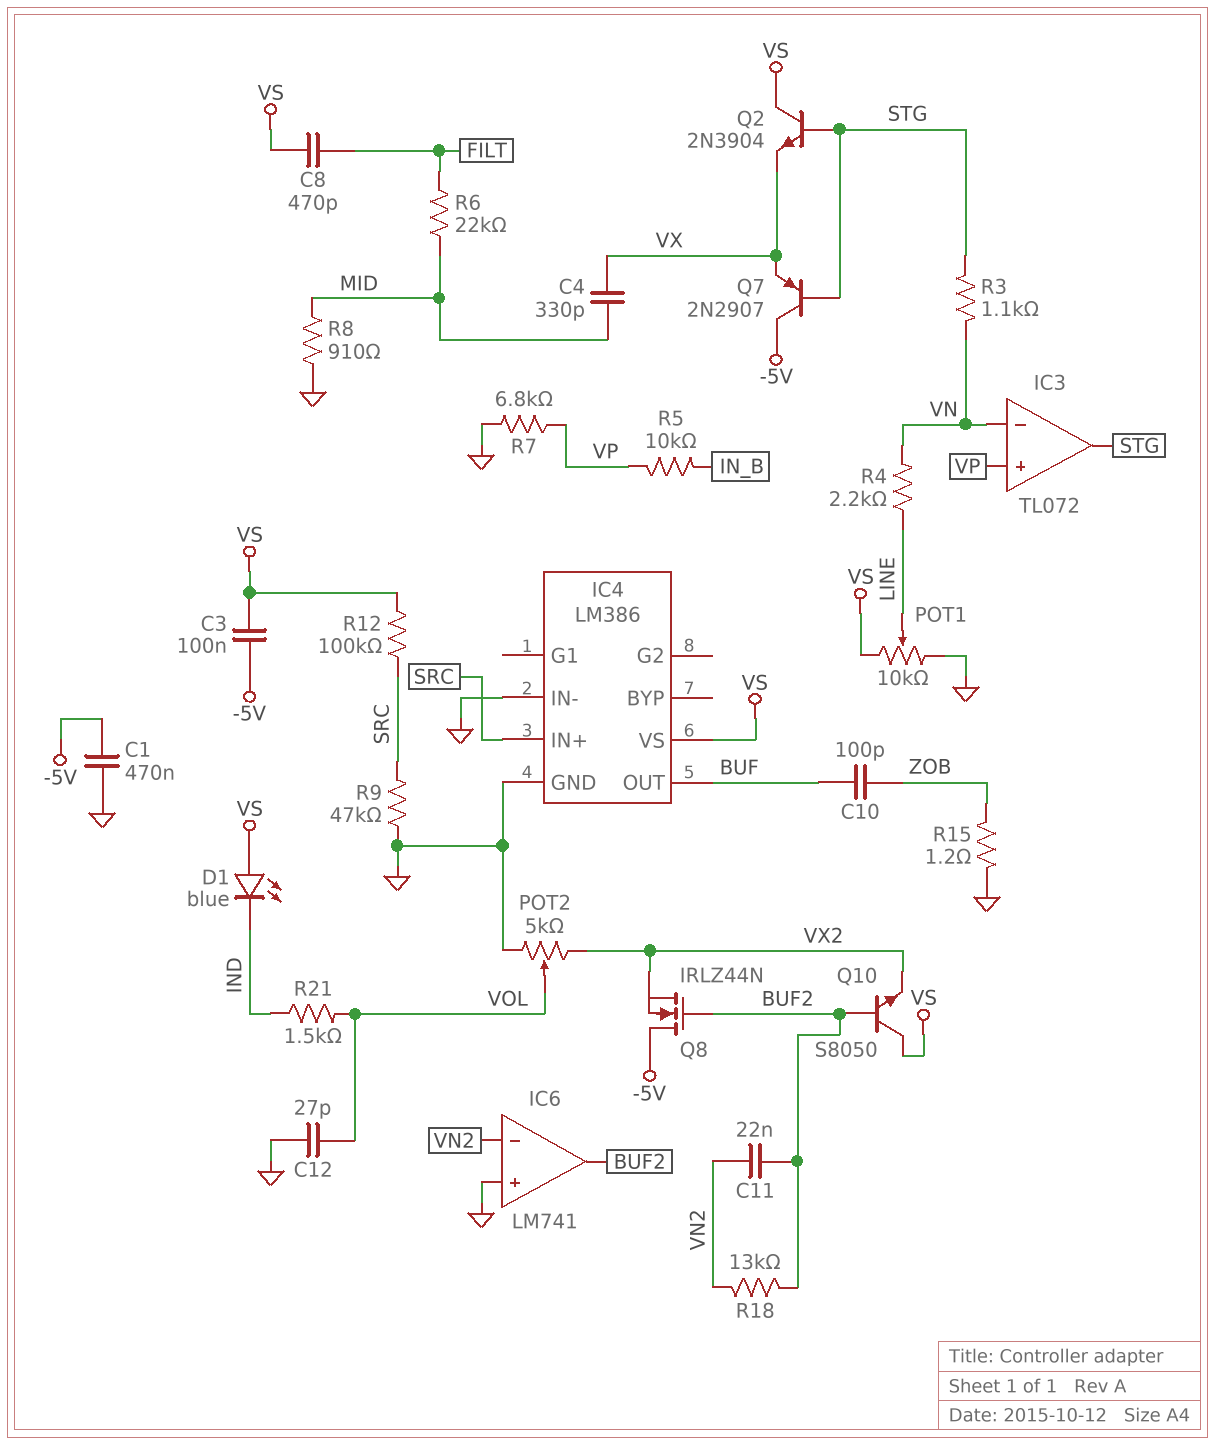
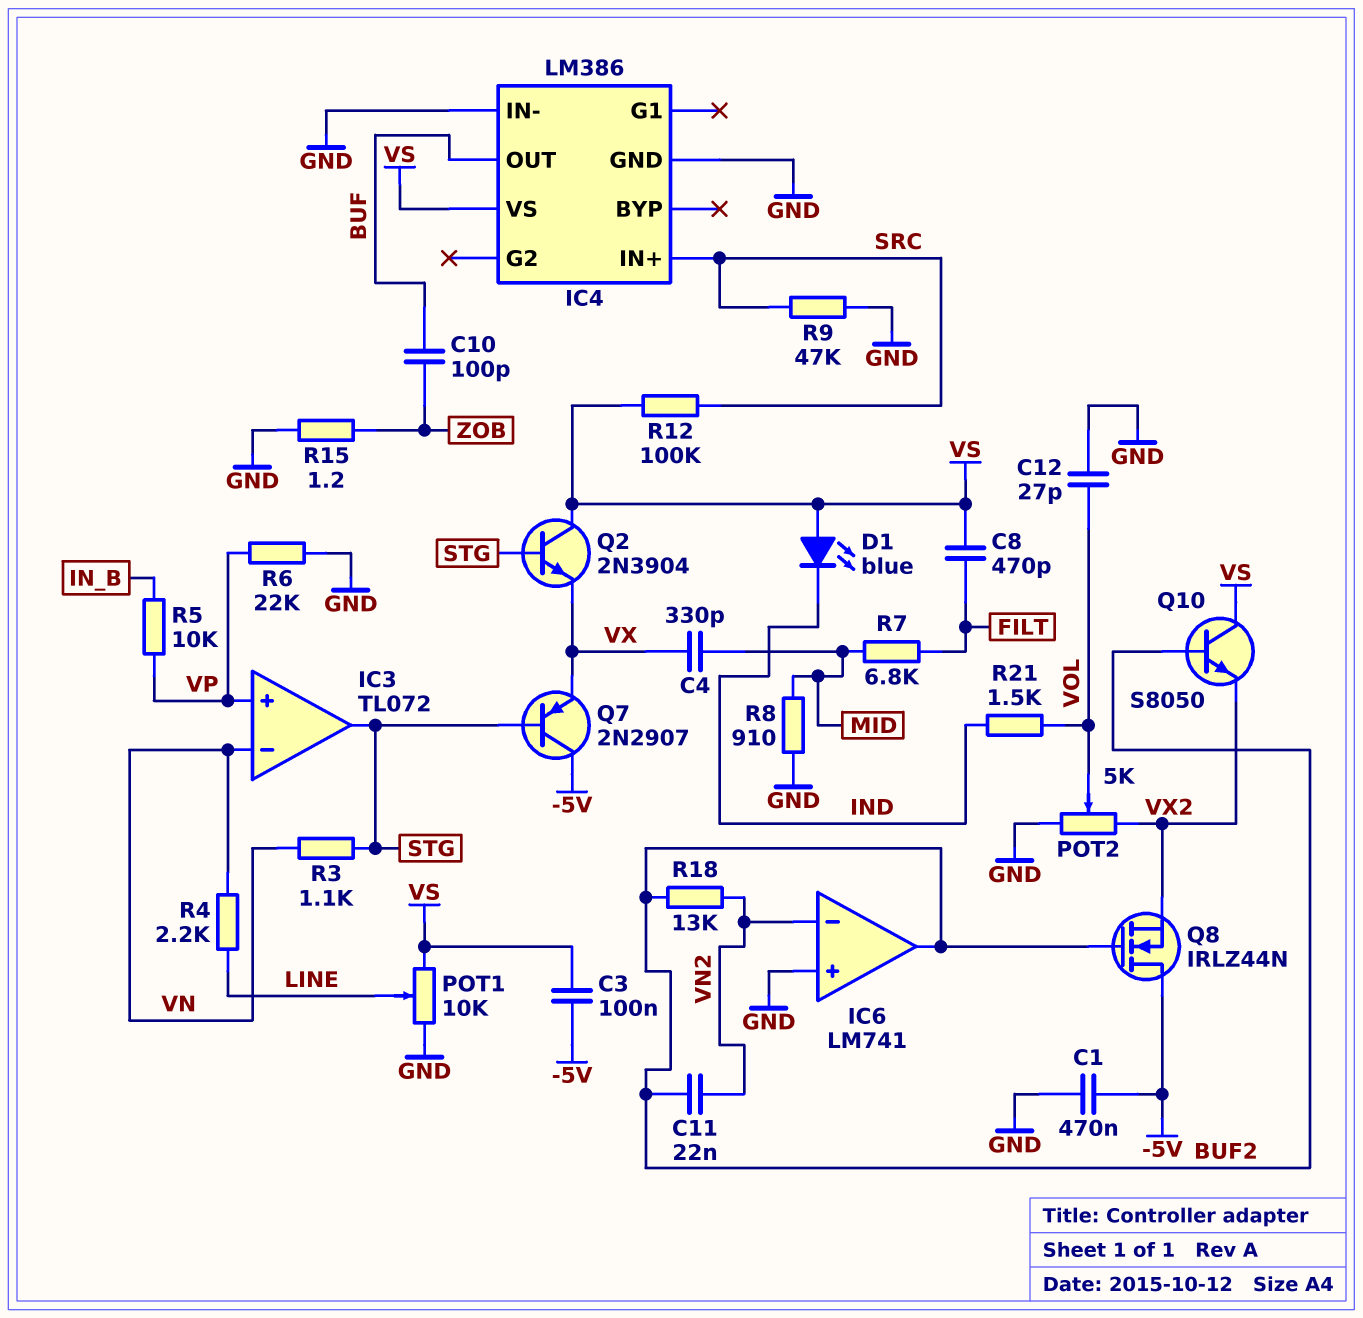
R6: 22k (FILT, MID) -> 22k (GND, VP)
R7: 6.8k (GND, VP) -> 6.8k (FILT, MID)

